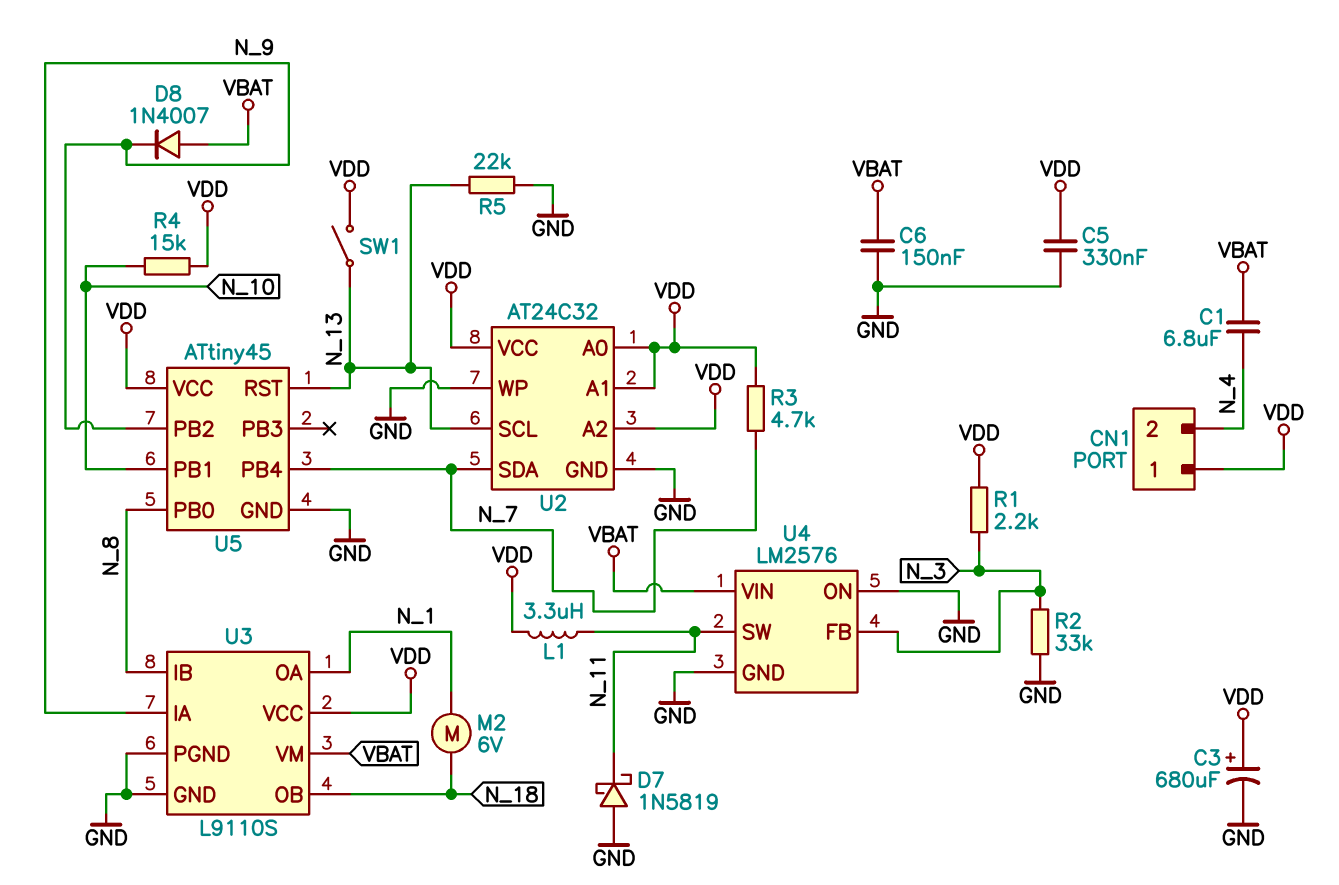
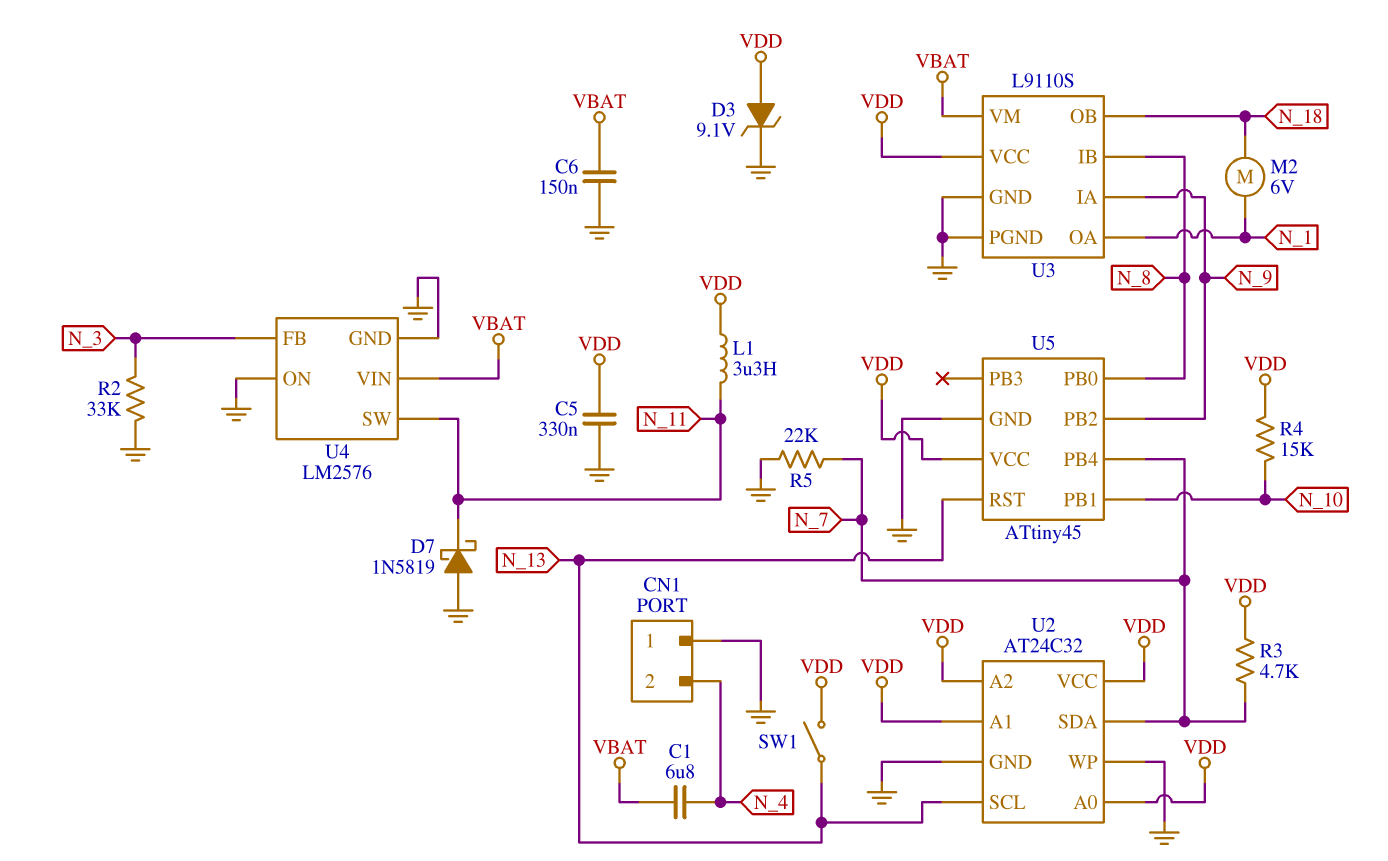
C3: 680uF (plus VDD, minus GND) -> none
CN1 pin 1: VDD -> GND
D3: none -> zener 9.1V (A VDD, K GND)
D8: diode 1N4007 (A VBAT, K N_9) -> none
R1: 2.2k (N_3, VDD) -> none
R5: 22k (GND, N_13) -> 22k (GND, N_7)

